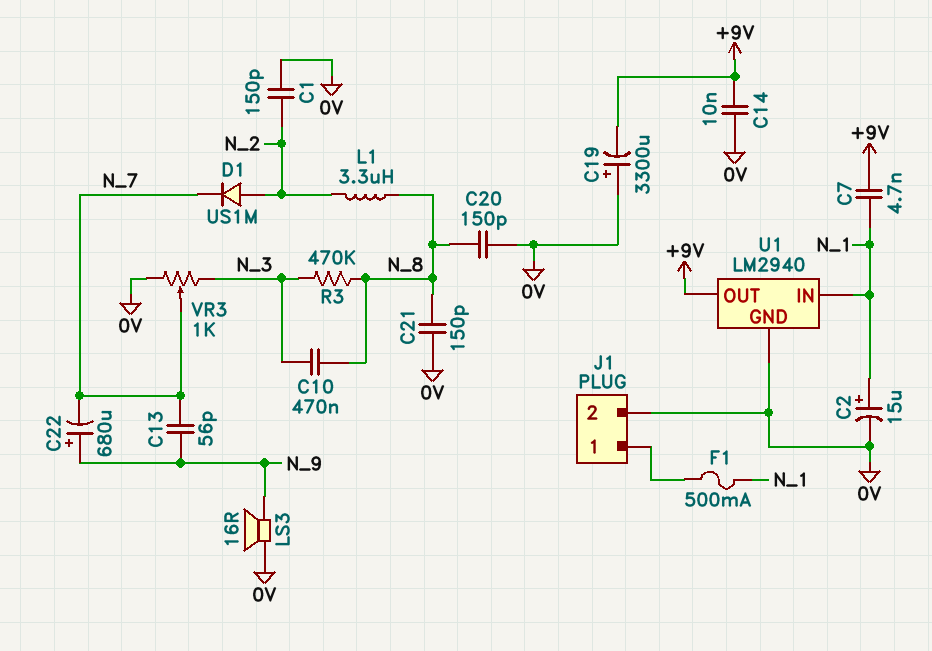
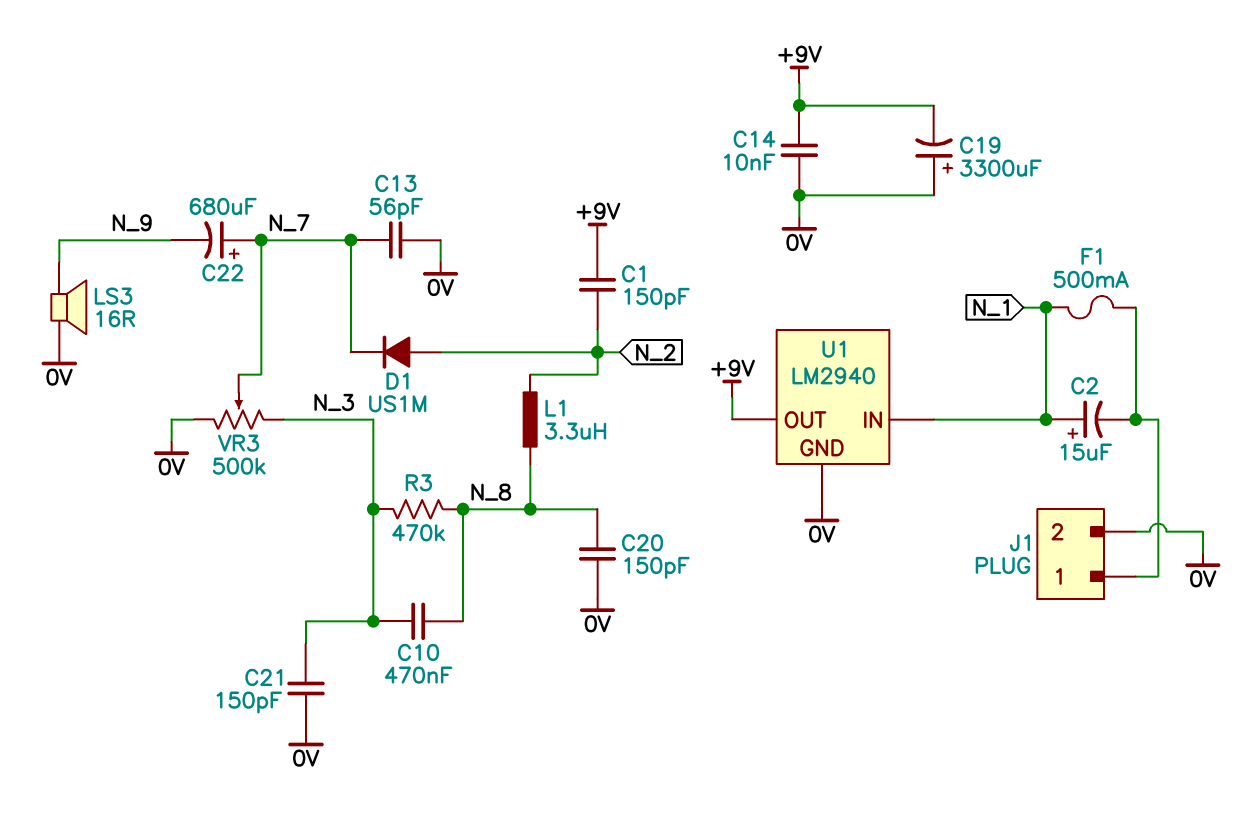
C1: 150pF (0V, N_2) -> 150pF (+9V, N_2)
C2: 15uF (plus N_1, minus 0V) -> 15uF (plus N_1, minus J1/1)
C7: 4.7nF (+9V, N_1) -> none
C13: 56pF (N_7, N_9) -> 56pF (0V, N_7)
C21: 150pF (0V, N_8) -> 150pF (0V, N_3)
C22: 680uF (plus N_9, minus N_7) -> 680uF (plus N_7, minus N_9)
VR3: 1k (0V, N_3, wiper N_7) -> 500k (0V, N_3, wiper N_7)

